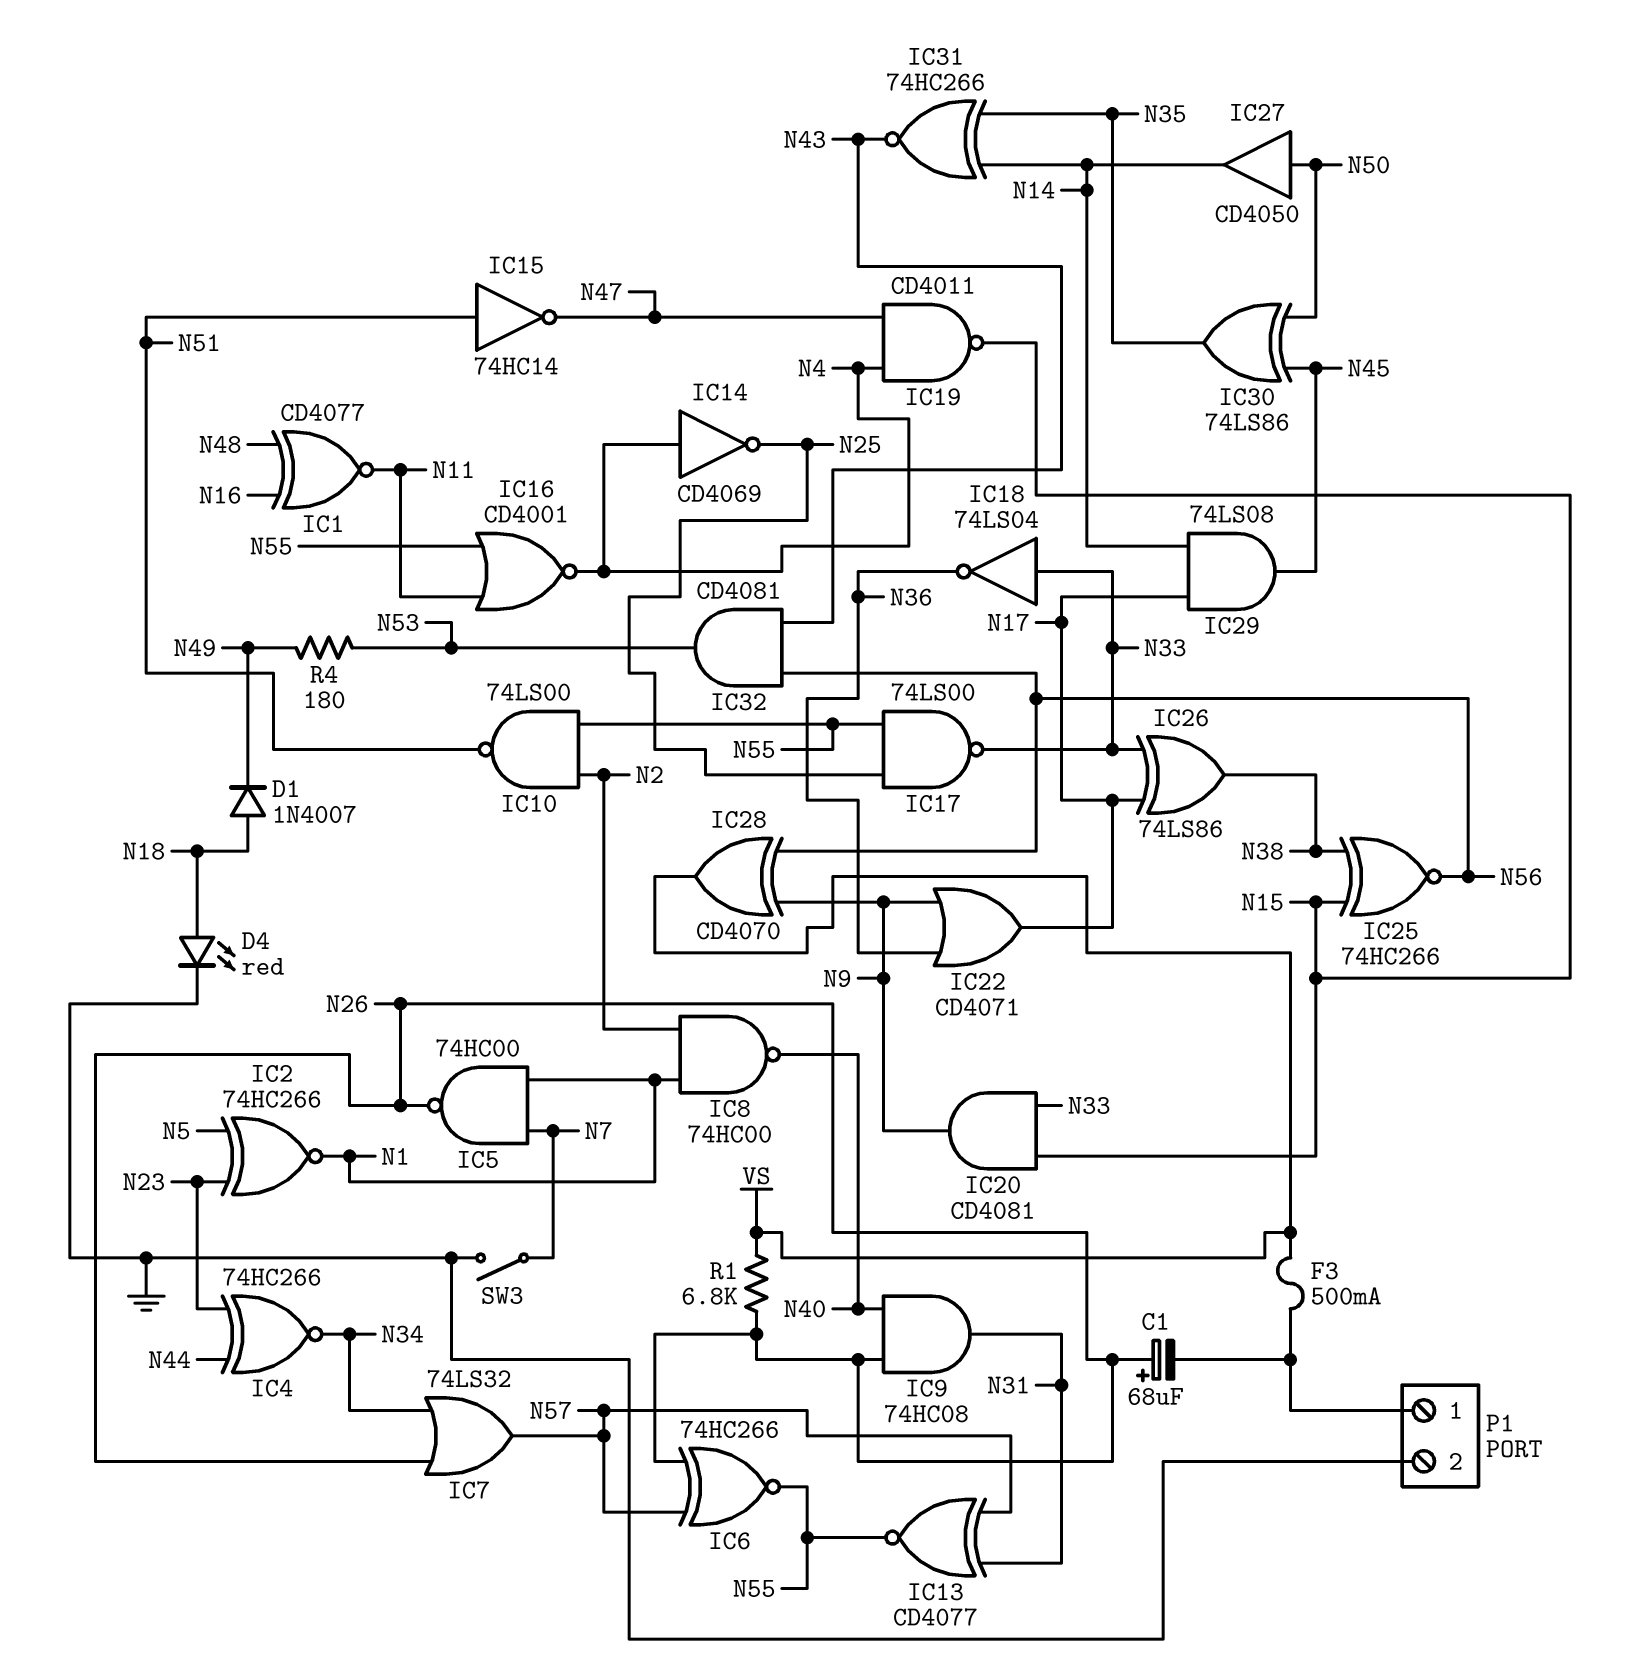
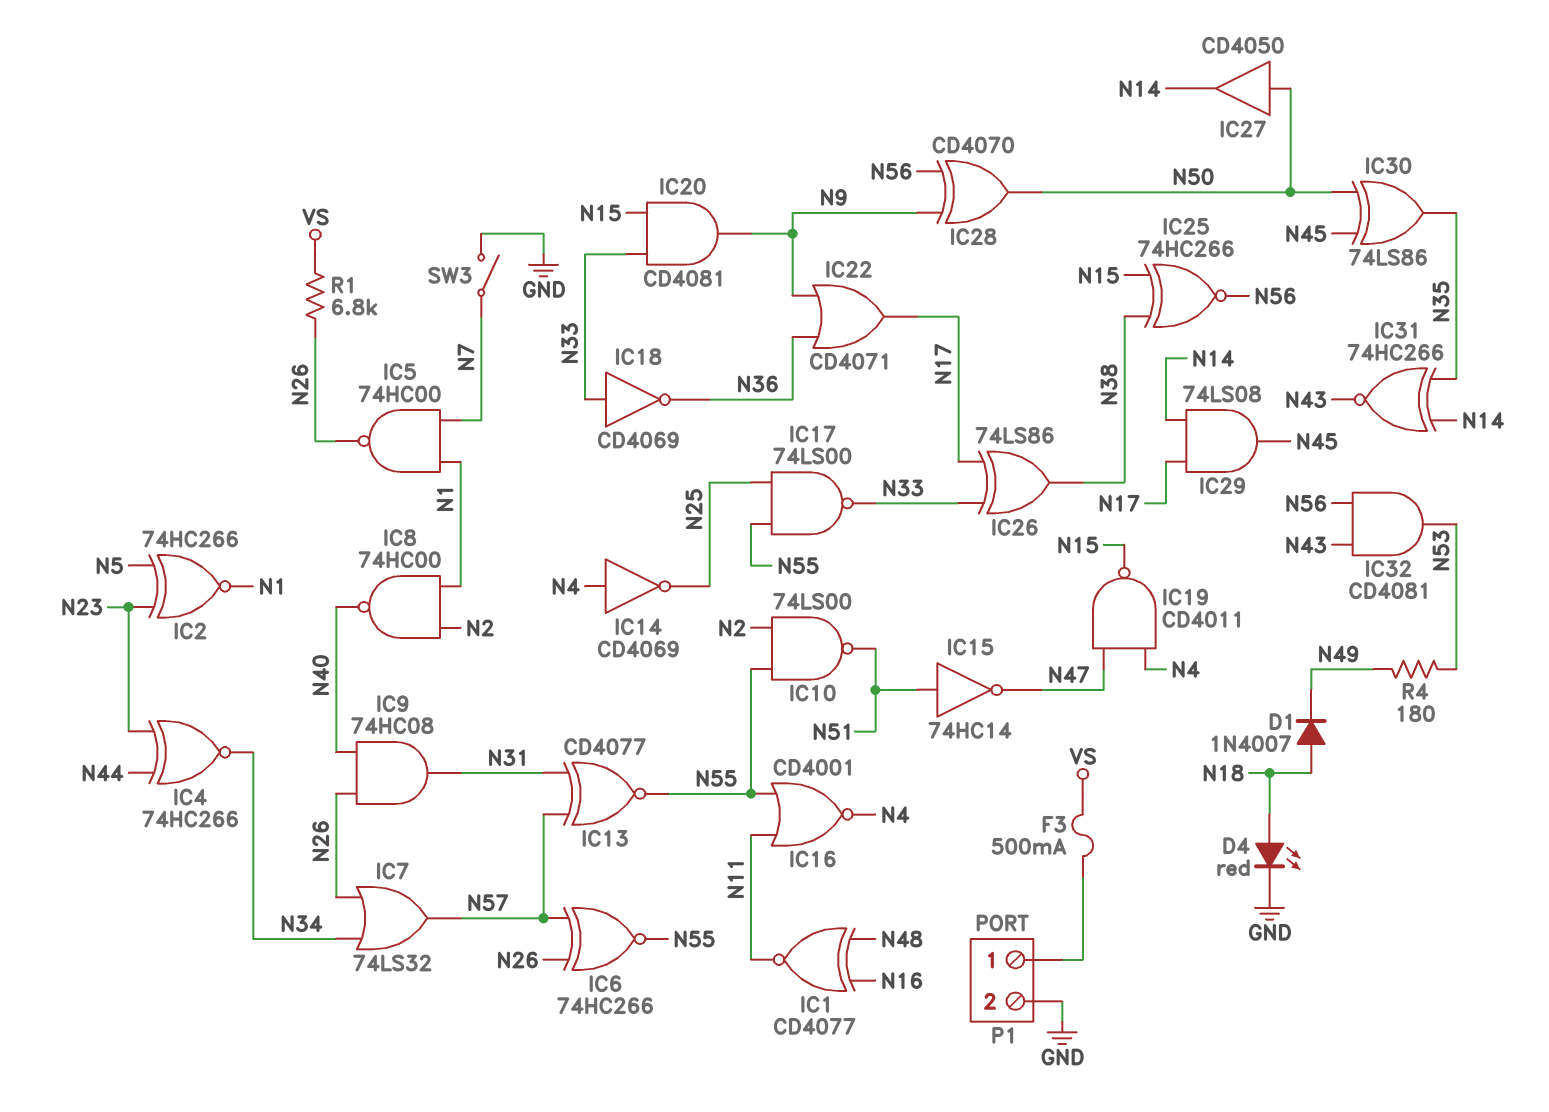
C1: 68uF (plus N26, minus P1/1) -> none
IC18: NOT 74LS04 (in N33, out N36) -> NOT CD4069 (in N33, out N36)
IC28: XOR CD4070 (in N9, in N56, out VS) -> XOR CD4070 (in N9, in N56, out N50)

